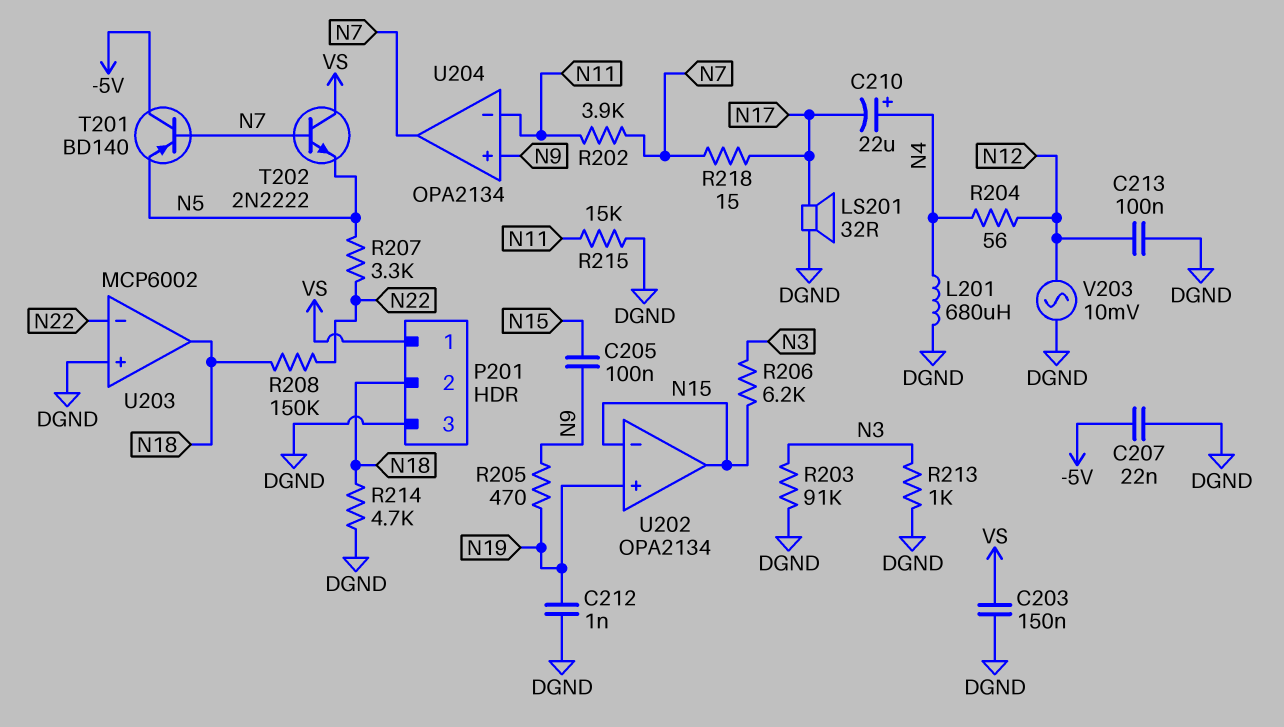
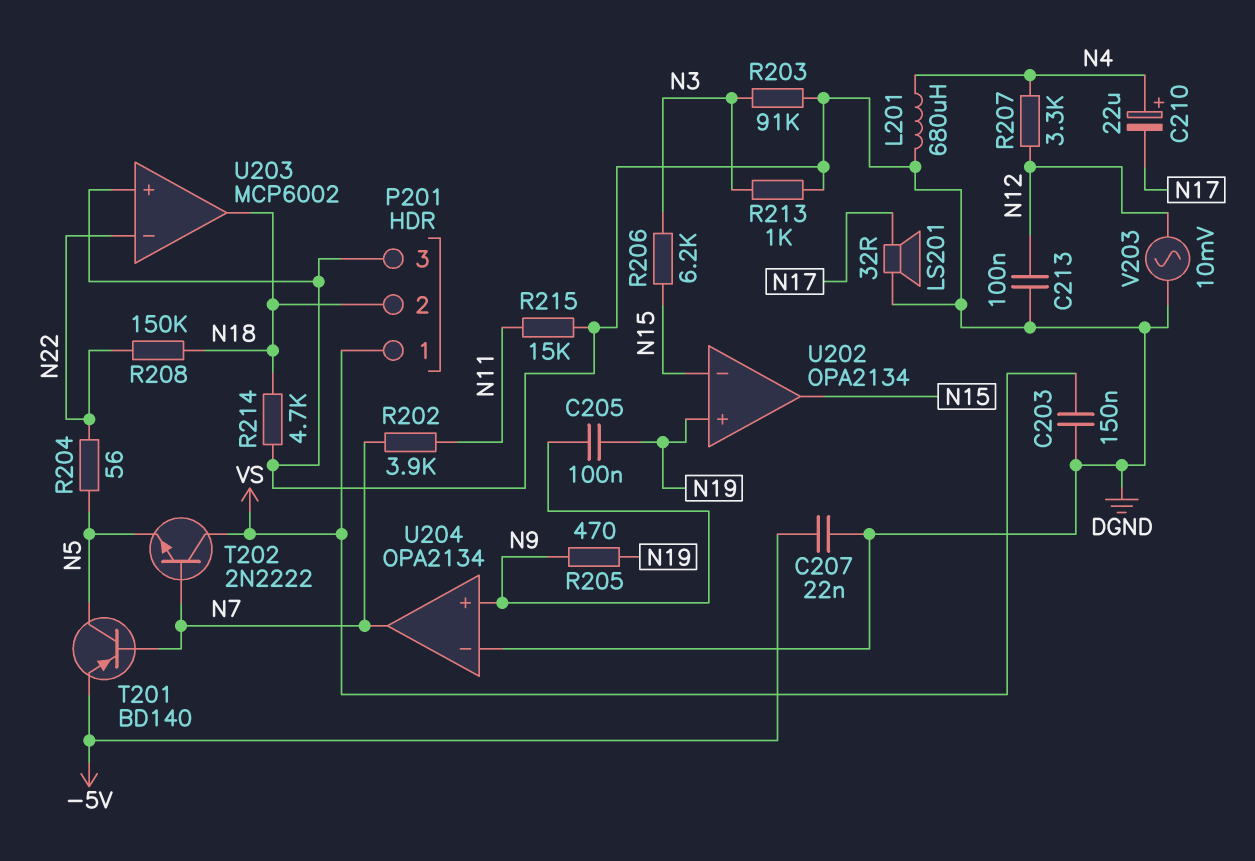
C205: 100nF (N9, N15) -> 100nF (N9, N19)
C212: 1nF (DGND, N19) -> none
R204: 56 (N4, N12) -> 56 (N5, N22)
R207: 3.3k (N5, N22) -> 3.3k (N4, N12)
R218: 15 (N7, N17) -> none
T201: PNP BD140 (B N7, C -5V, E N5) -> PNP BD140 (B N7, C N5, E -5V)
U204 pin in-: N11 -> DGND

